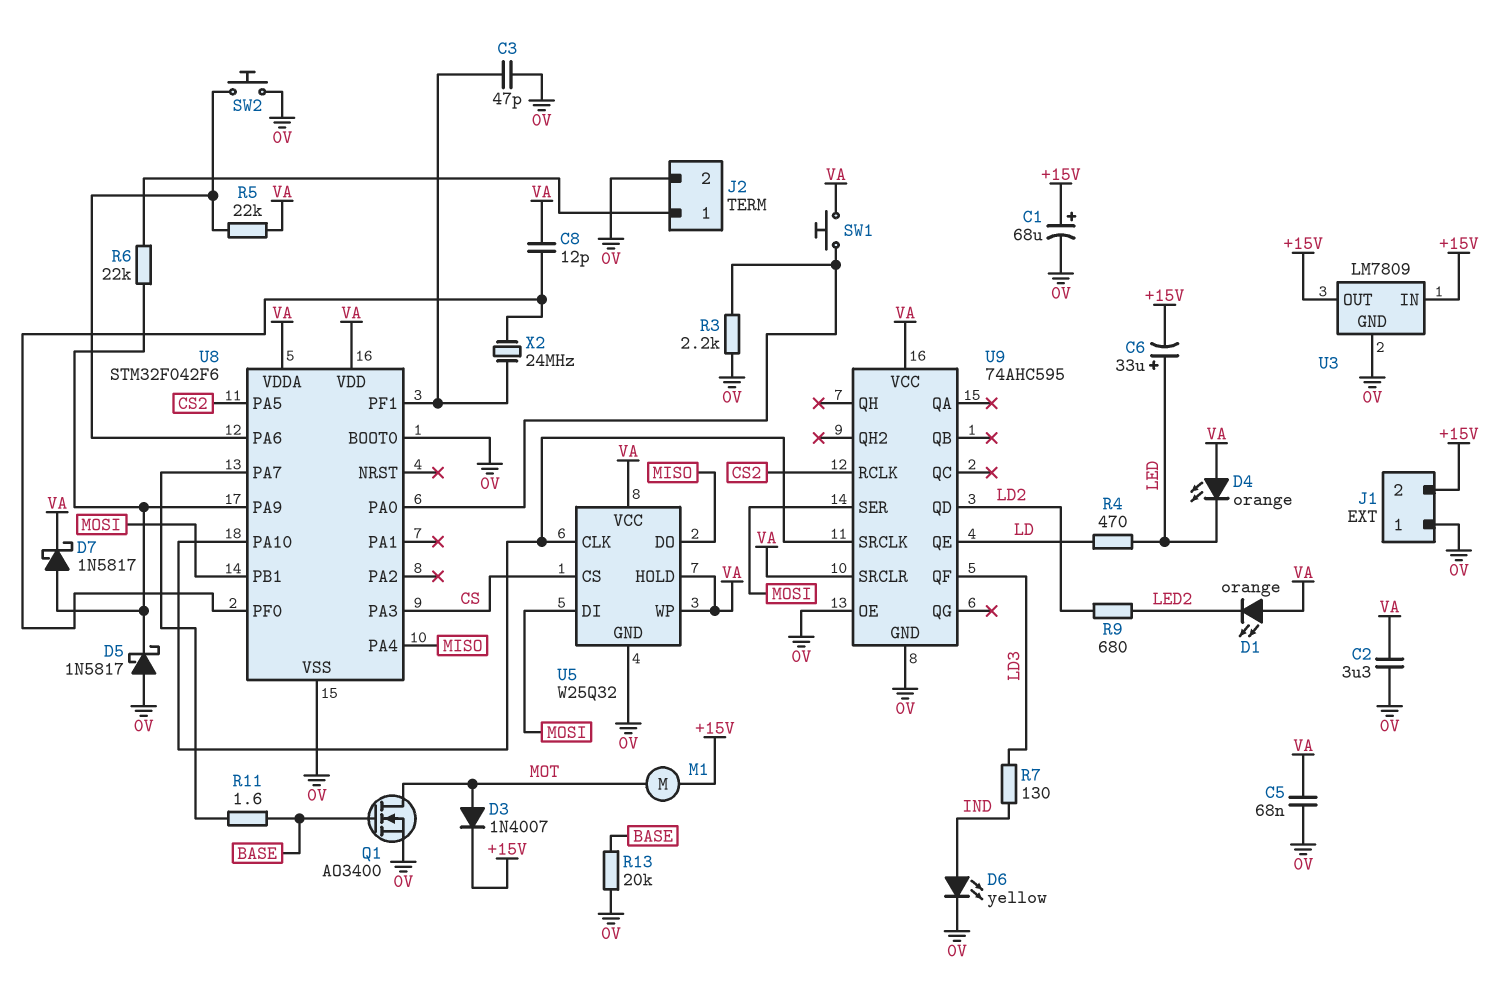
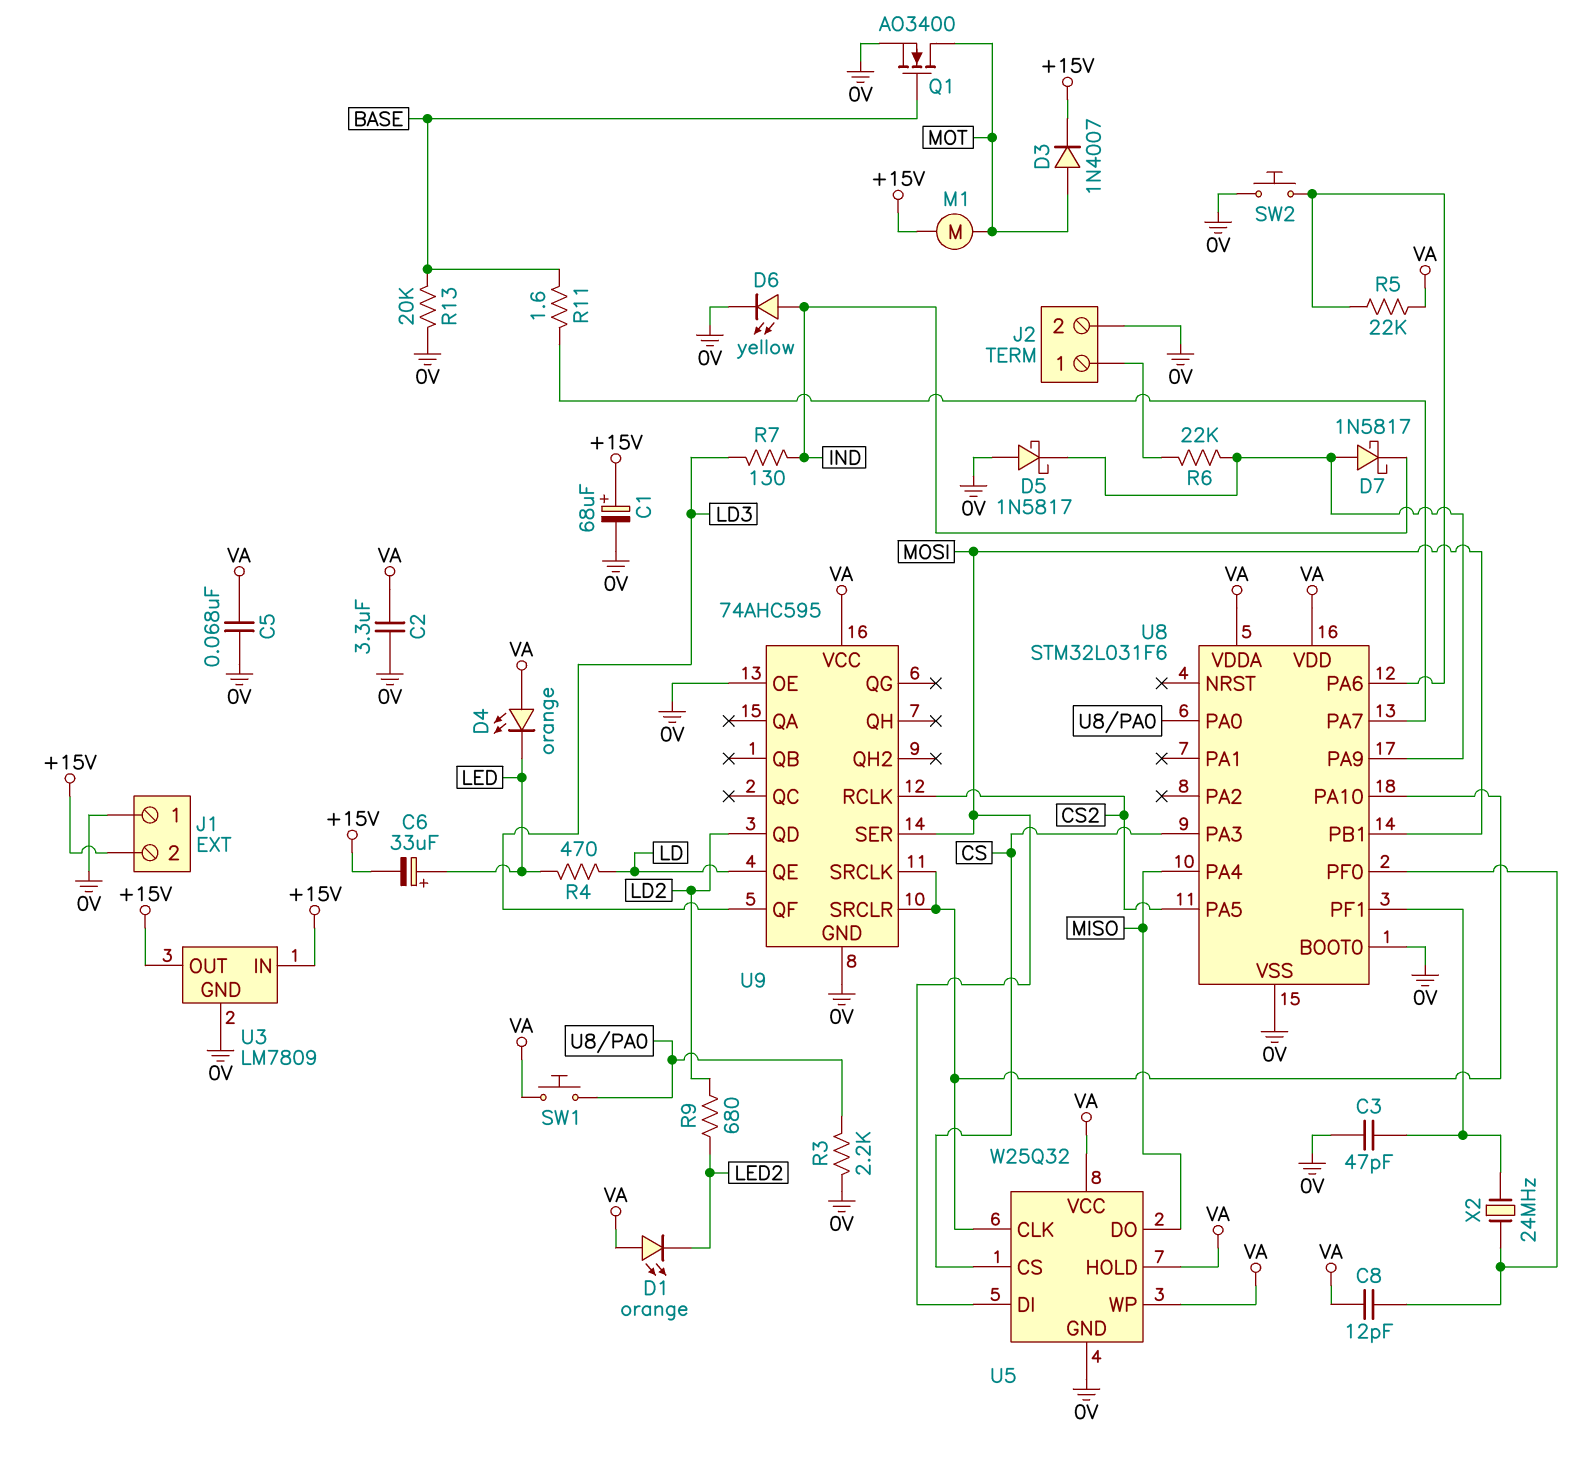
D7: schottky 1N5817 (A U8/PA9, K VA) -> schottky 1N5817 (A U8/PA9, K IND)
U8: STM32F042F6 -> STM32L031F6
U9 pin SRCLR: VA -> U5/CLK

